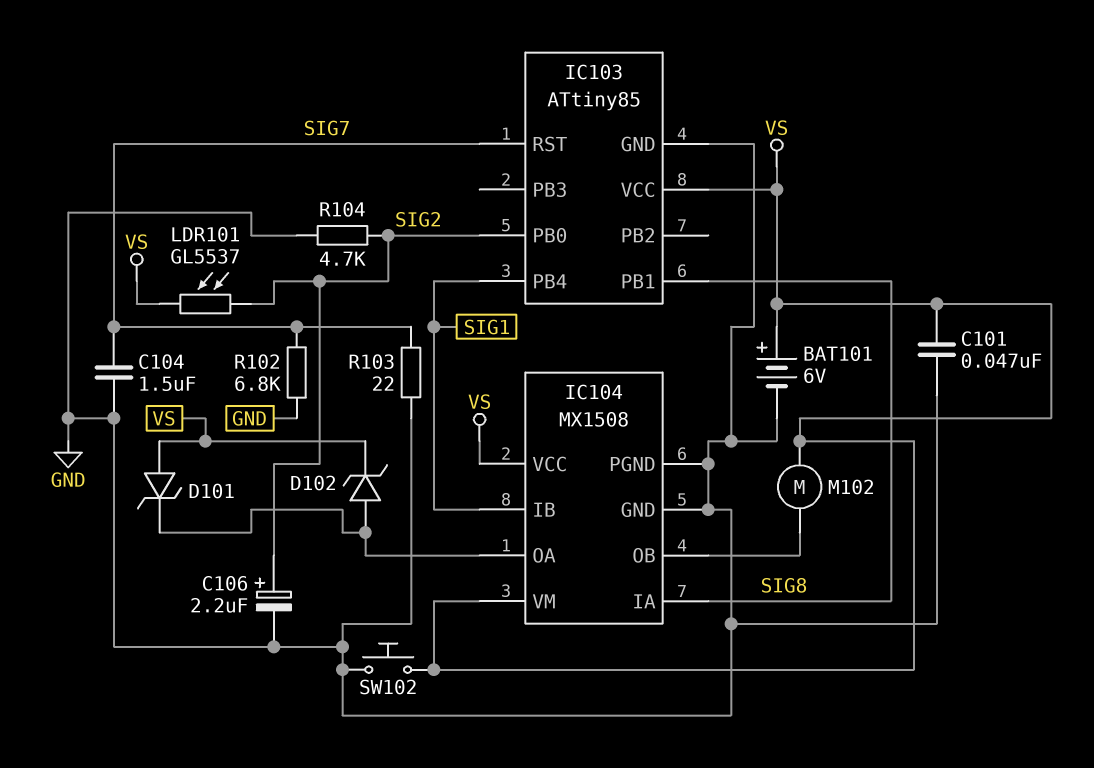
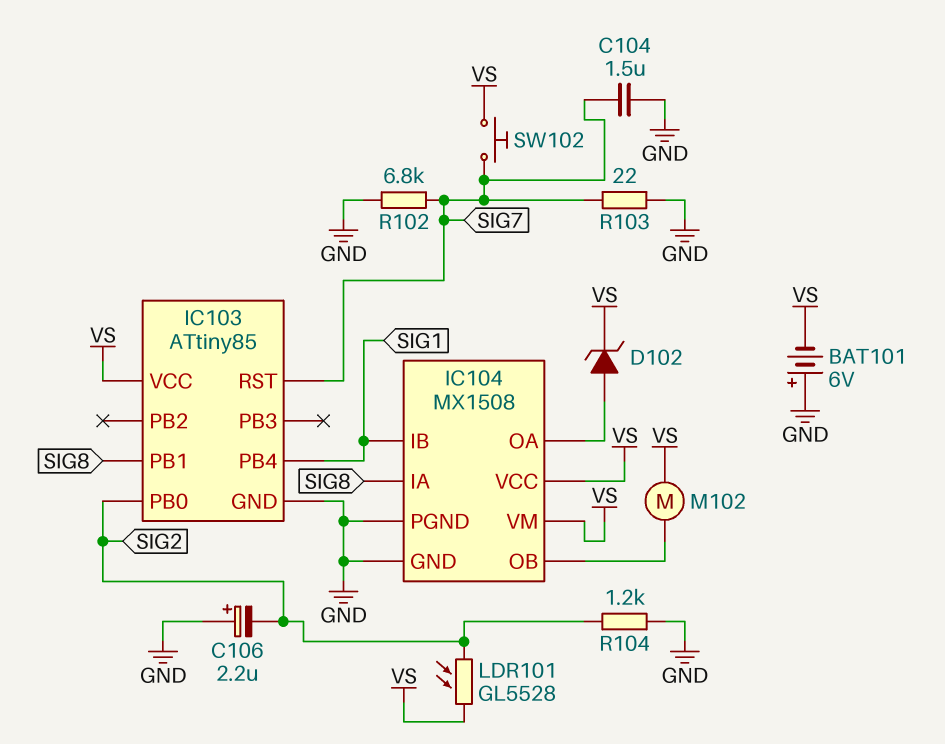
BAT101: 6V (plus VS, minus GND) -> 6V (plus GND, minus VS)
C101: 47nF (GND, VS) -> none
C106: 2.2uF (plus SIG2, minus GND) -> 2.2uF (plus GND, minus SIG2)
D101: zener (A VS, K IC104/OA) -> none
LDR101: GL5537 (SIG2, VS) -> GL5528 (SIG2, VS)
R104: 4.7k (GND, SIG2) -> 1.2k (GND, SIG2)
SW102: button (GND, VS) -> button (SIG7, VS)

